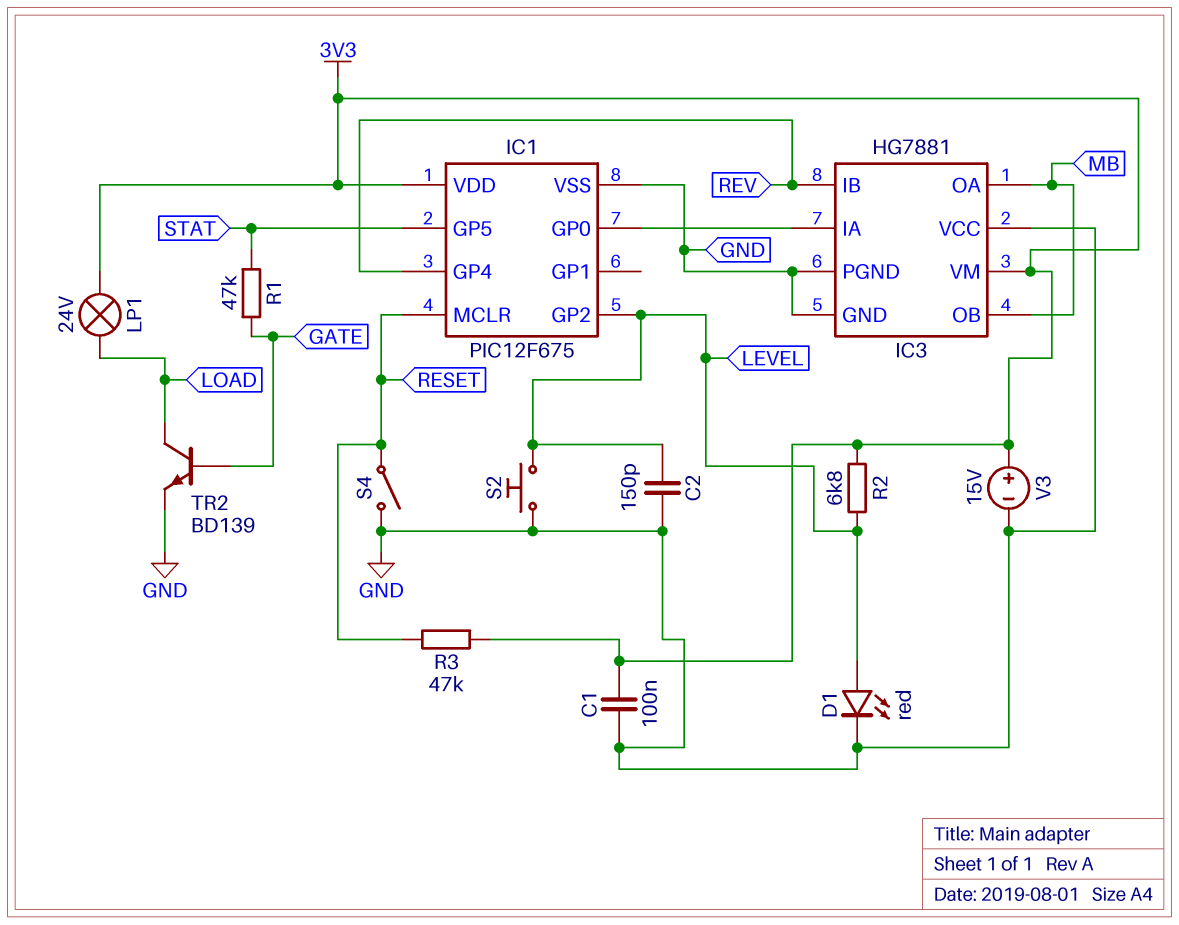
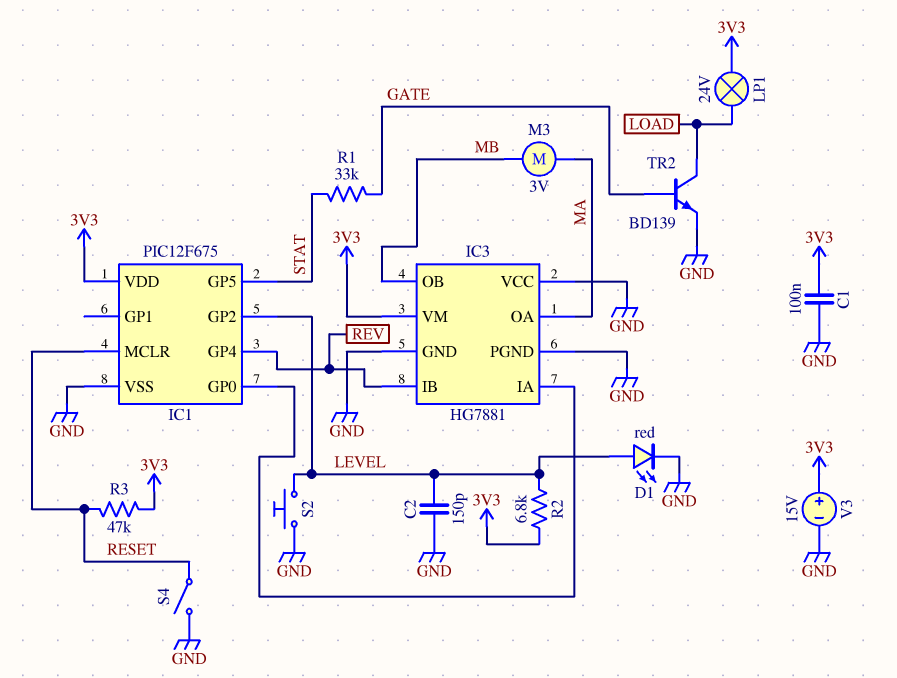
IC3 pin OA: MB -> MA
M3: none -> motor 3V (MA, MB)
R1: 47k (GATE, STAT) -> 33k (GATE, STAT)

